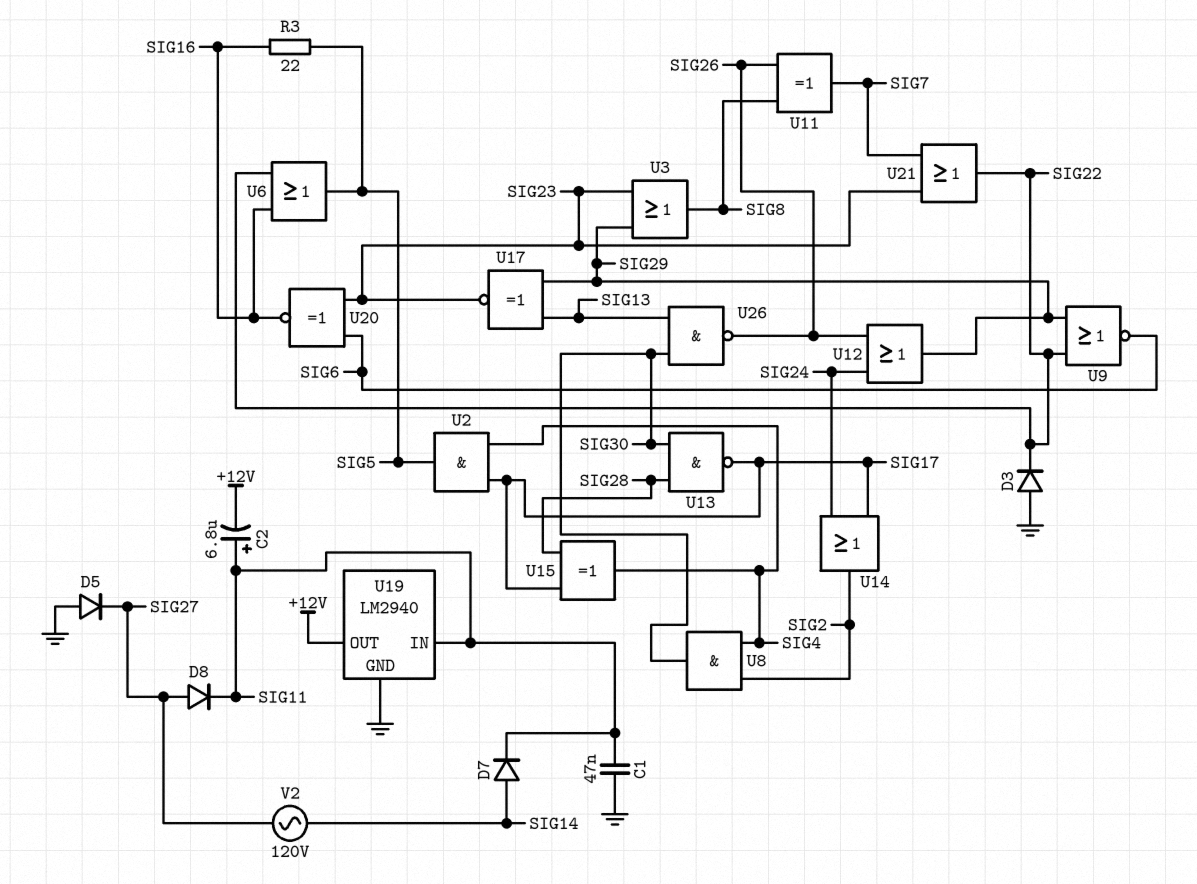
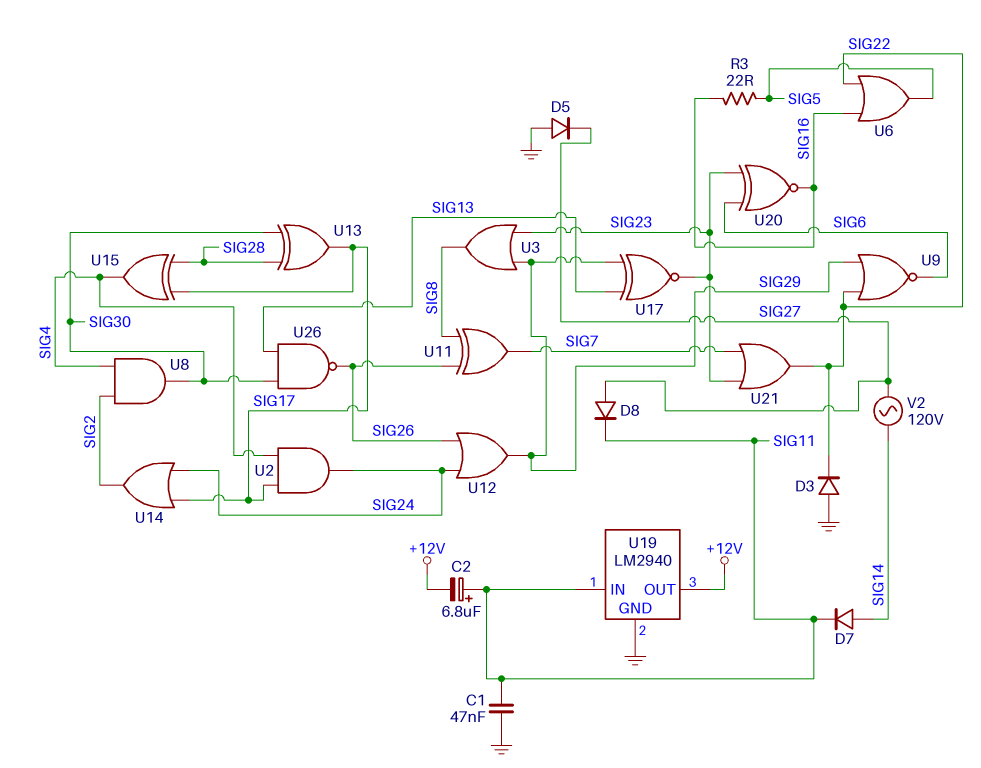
U2: AND (in SIG4, in SIG17, out SIG5) -> AND (in SIG4, in SIG17, out SIG24)
U13: NAND (in SIG28, in SIG30, out SIG17) -> XOR (in SIG28, in SIG30, out SIG17)

